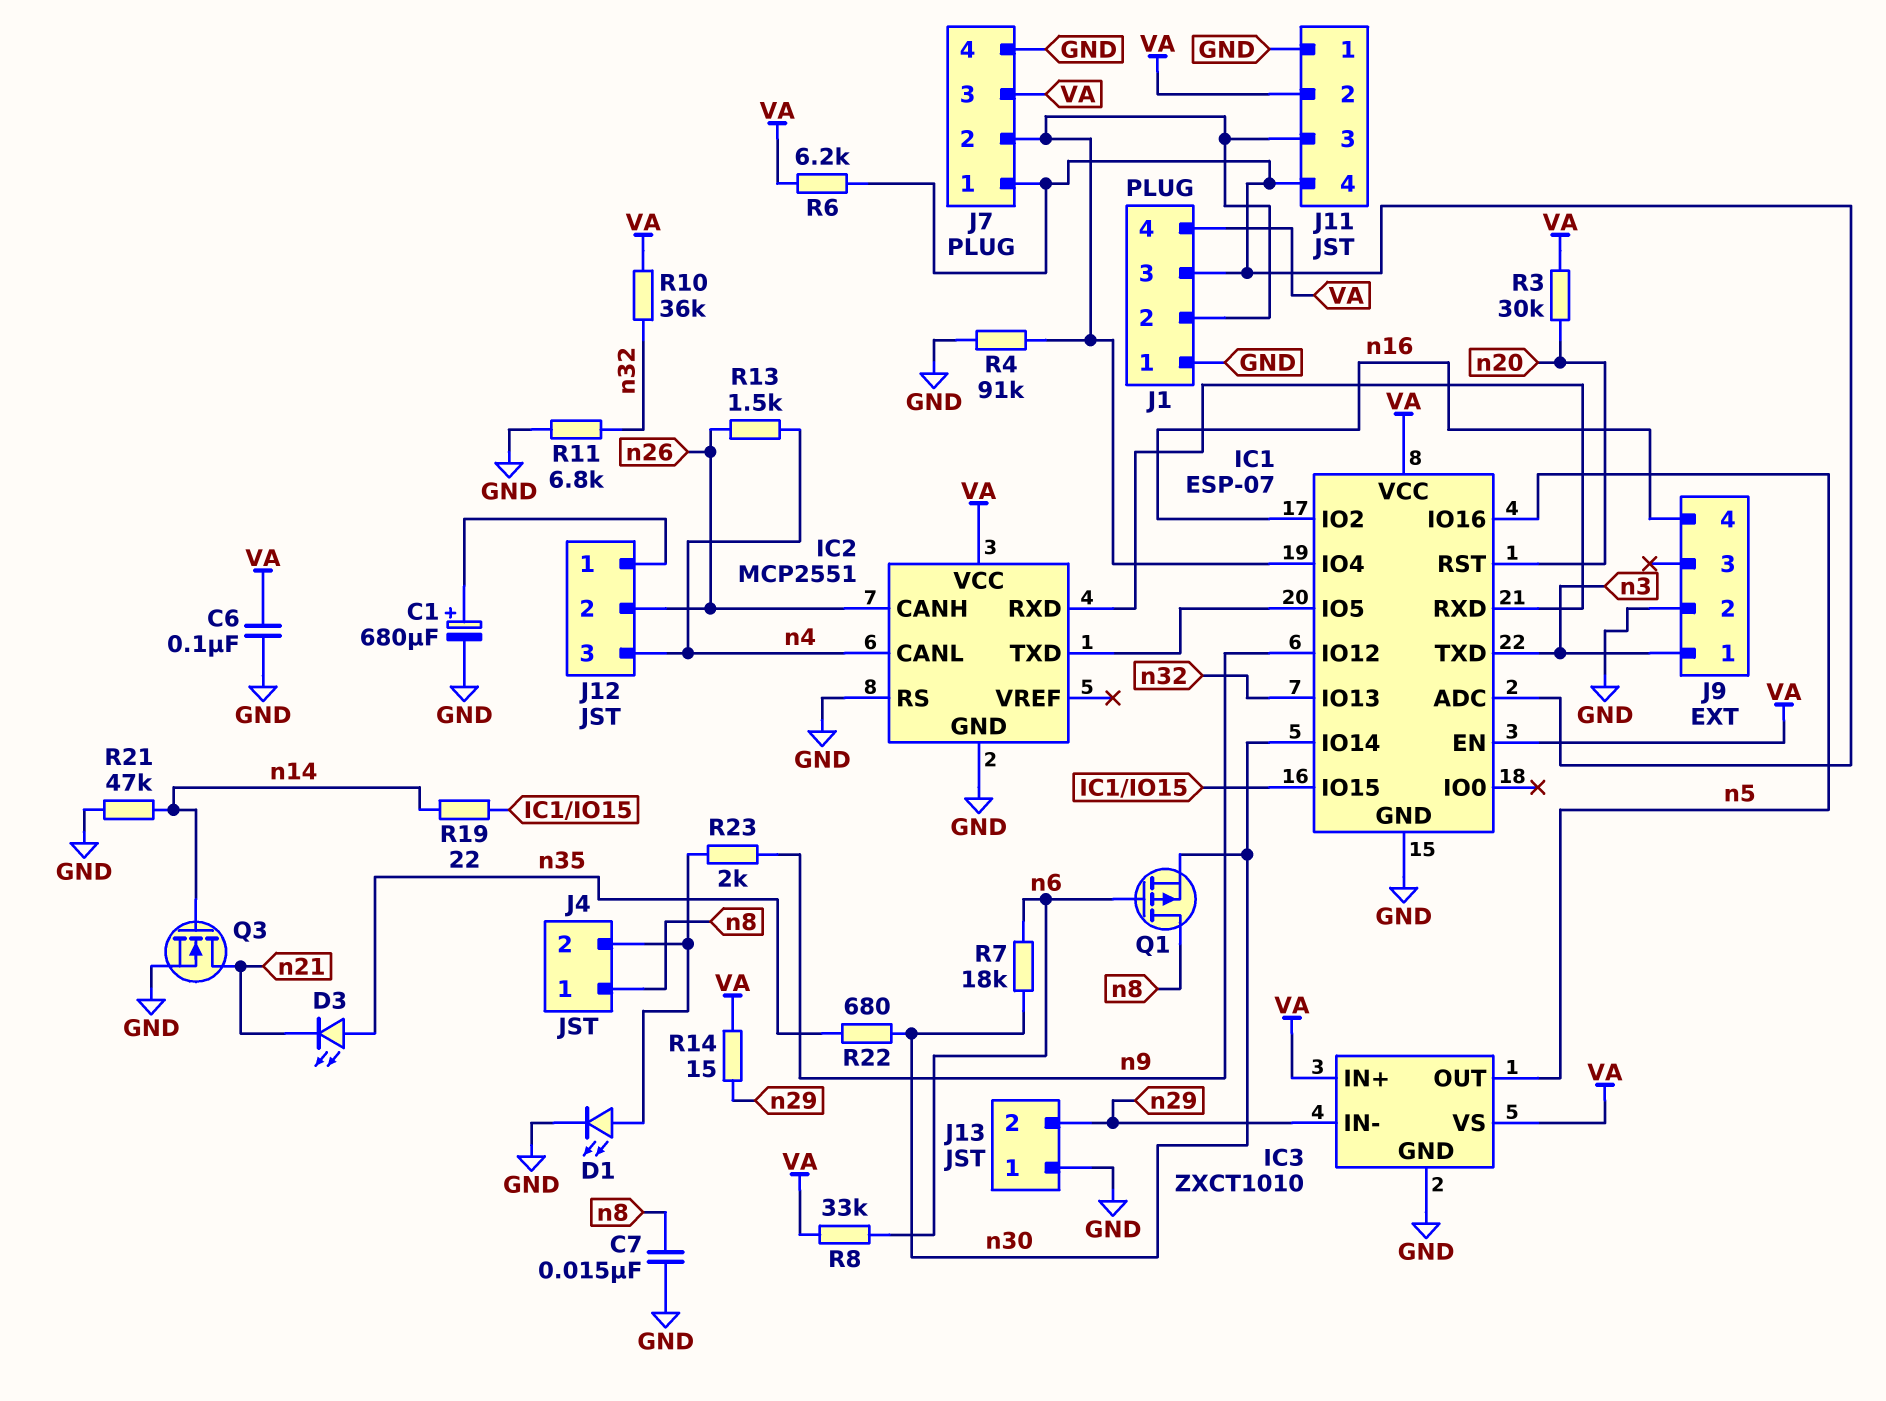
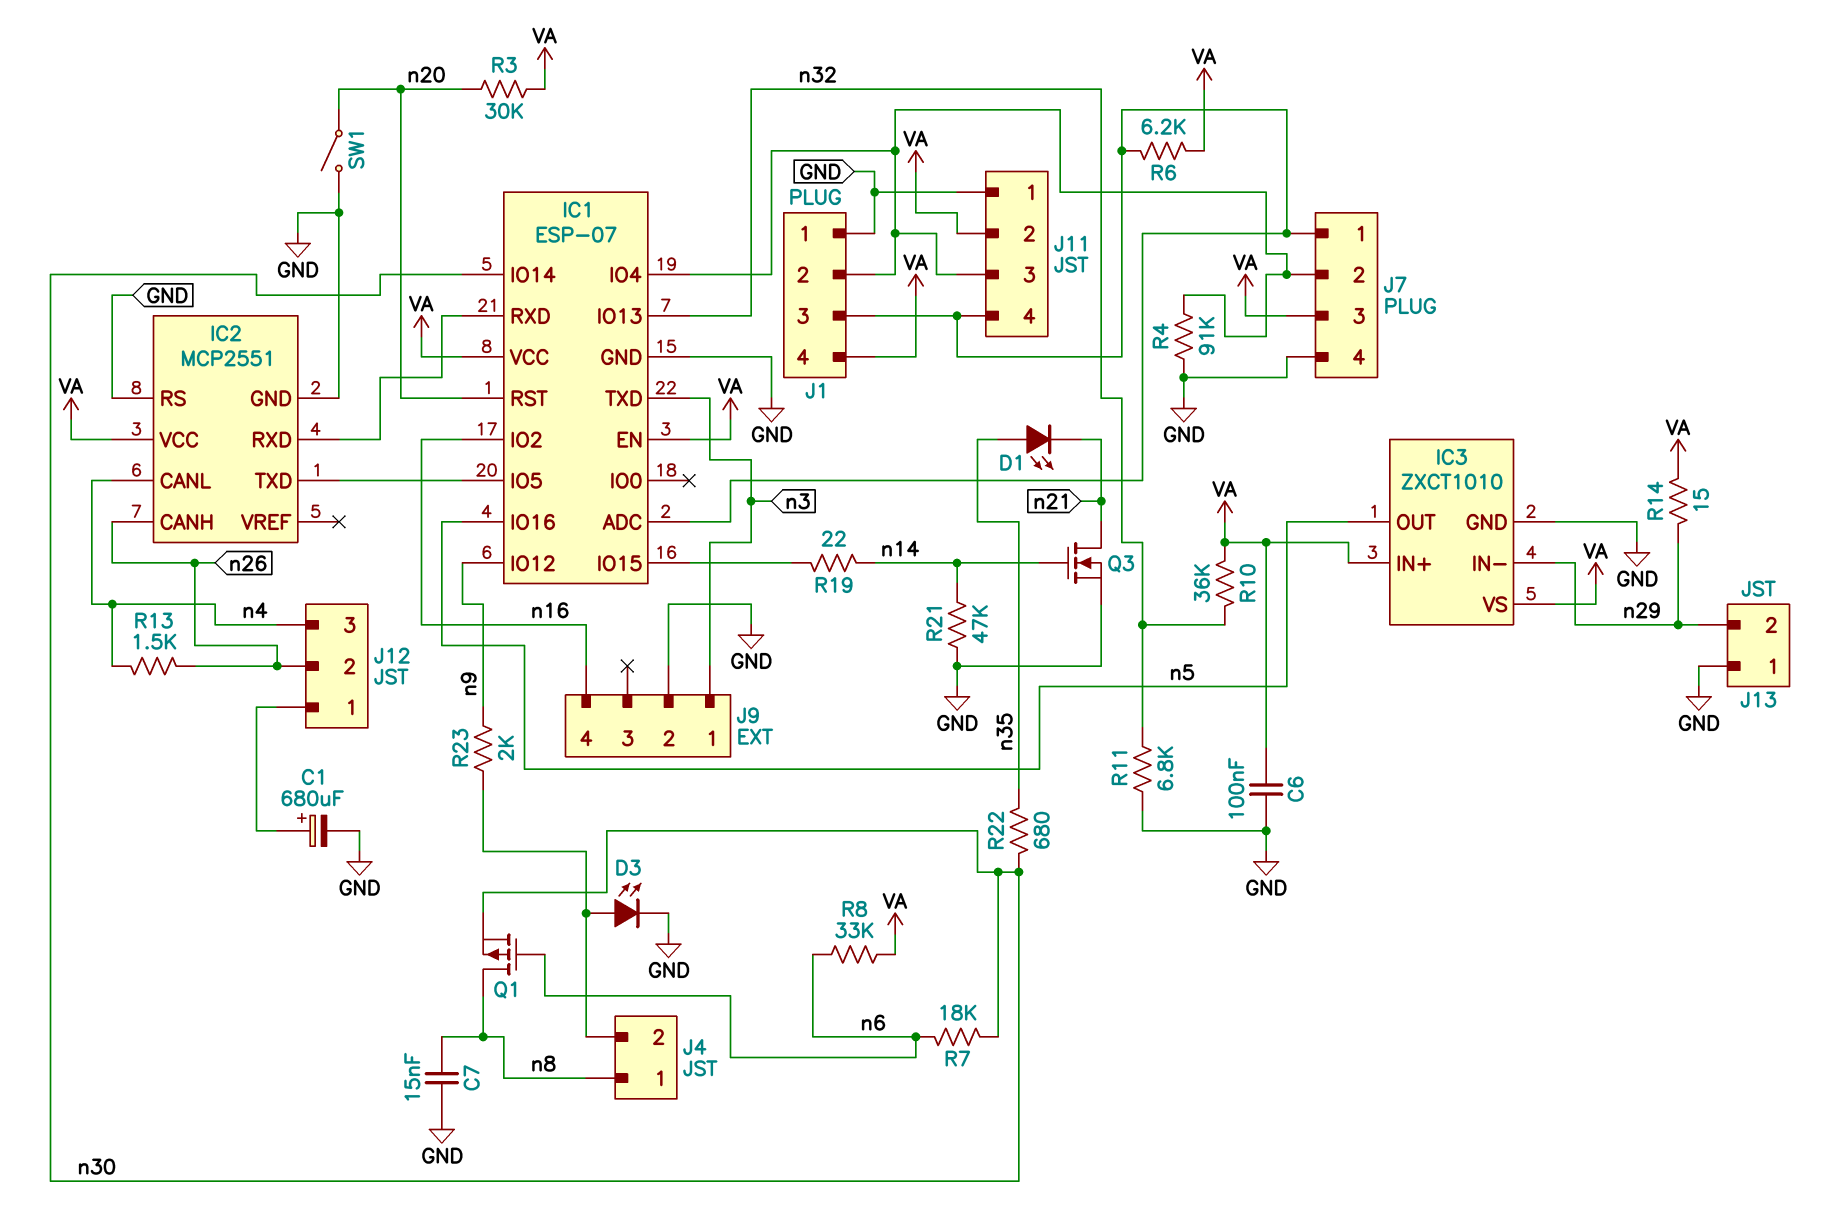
D1: LED (A J4/2, K GND) -> LED (A n35, K n21)
D3: LED (A n35, K n21) -> LED (A J4/2, K GND)
SW1: none -> switch (GND, n20)

